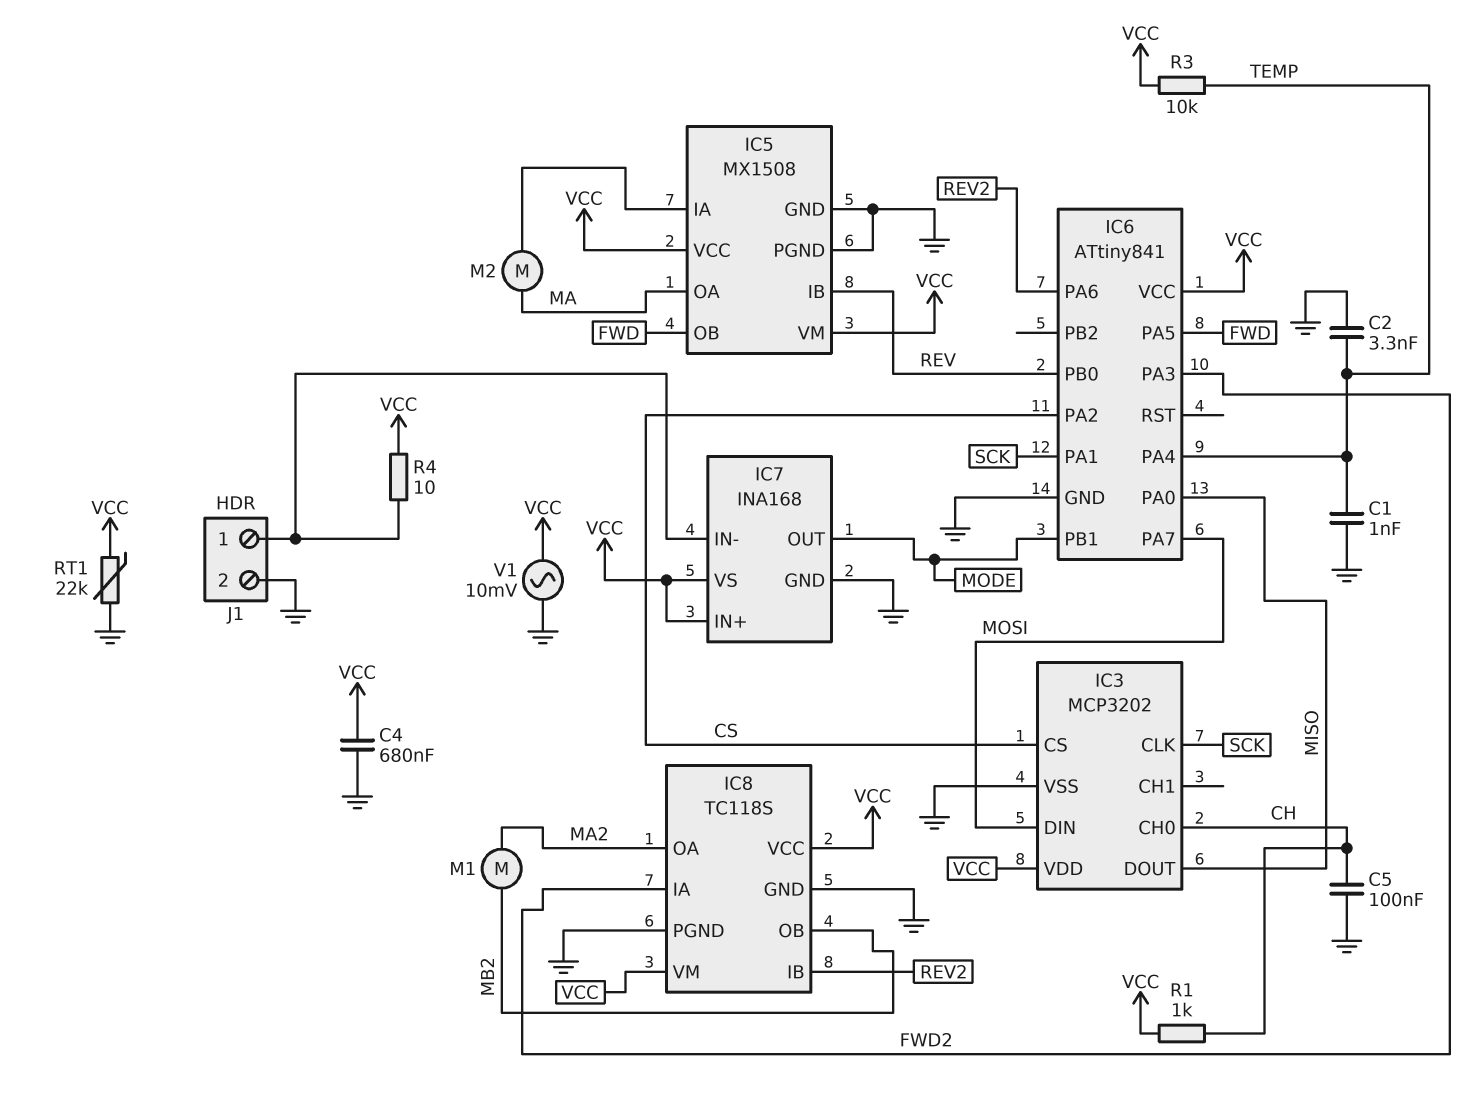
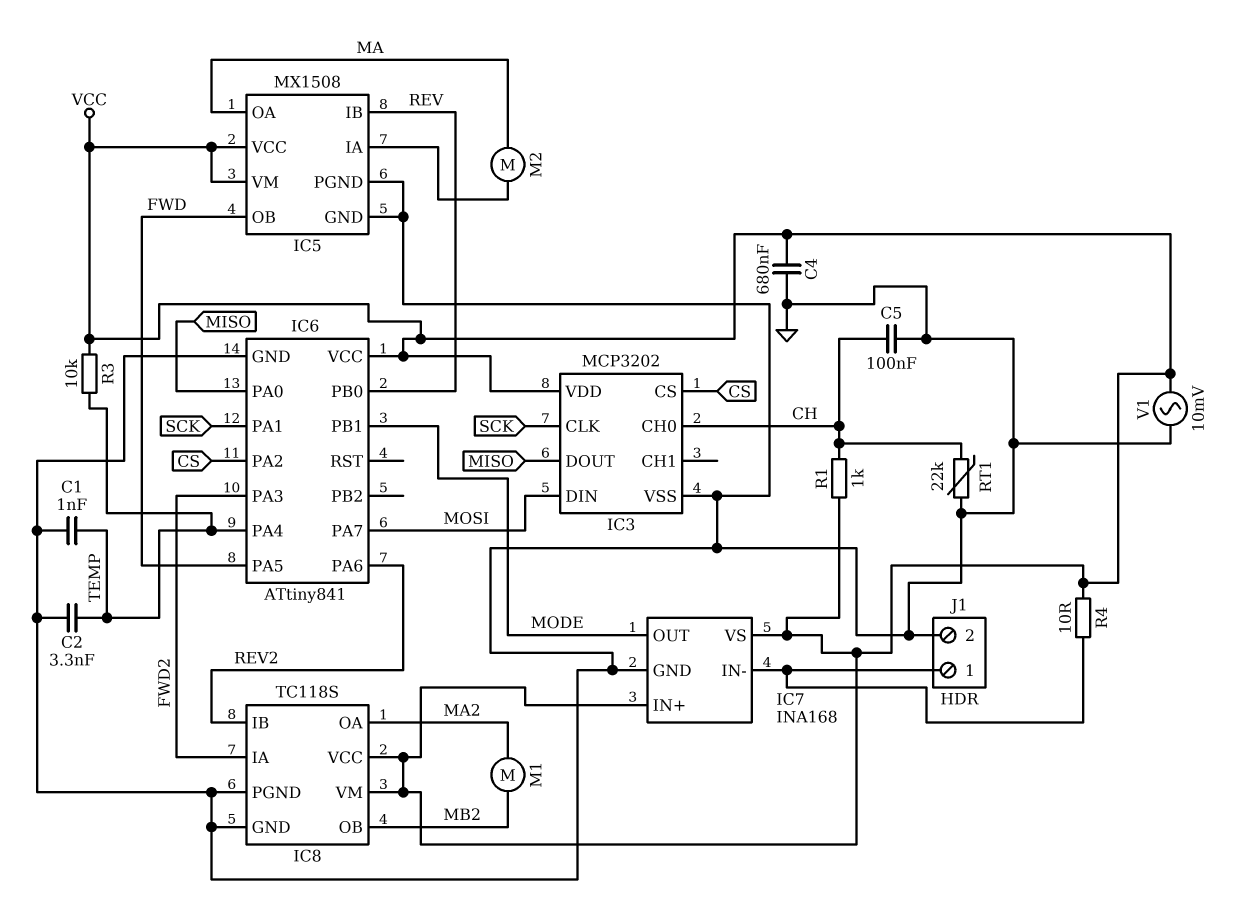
RT1: 22k (GND, VCC) -> 22k (CH, GND)

